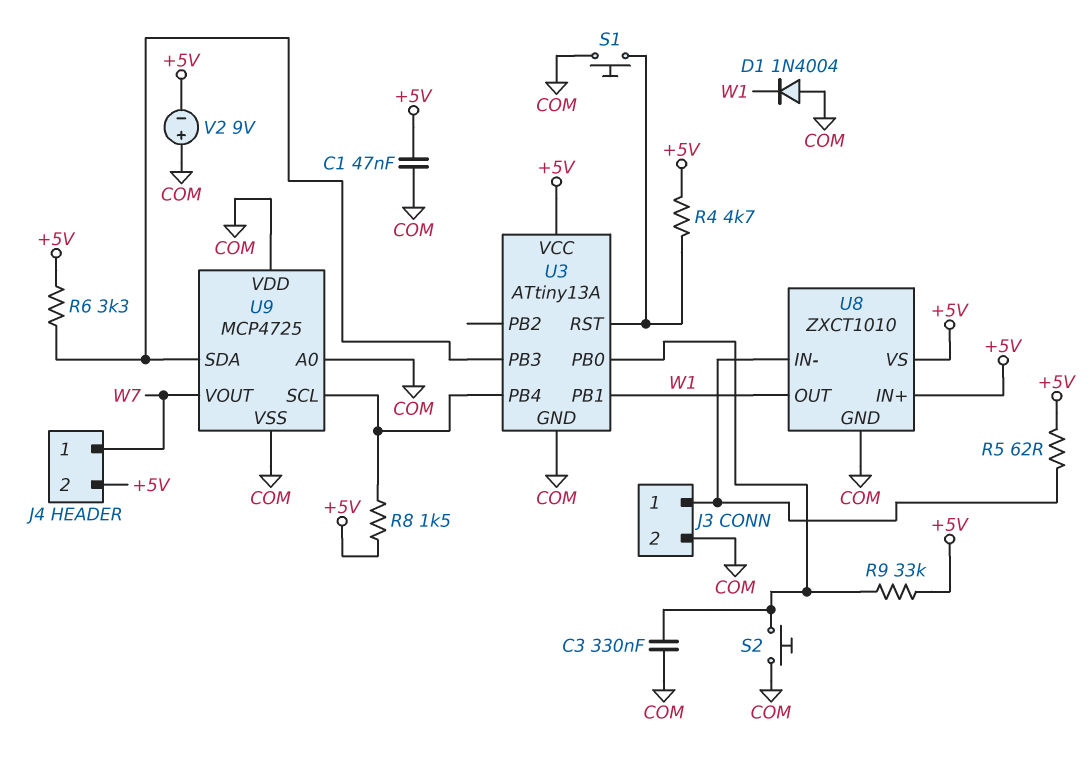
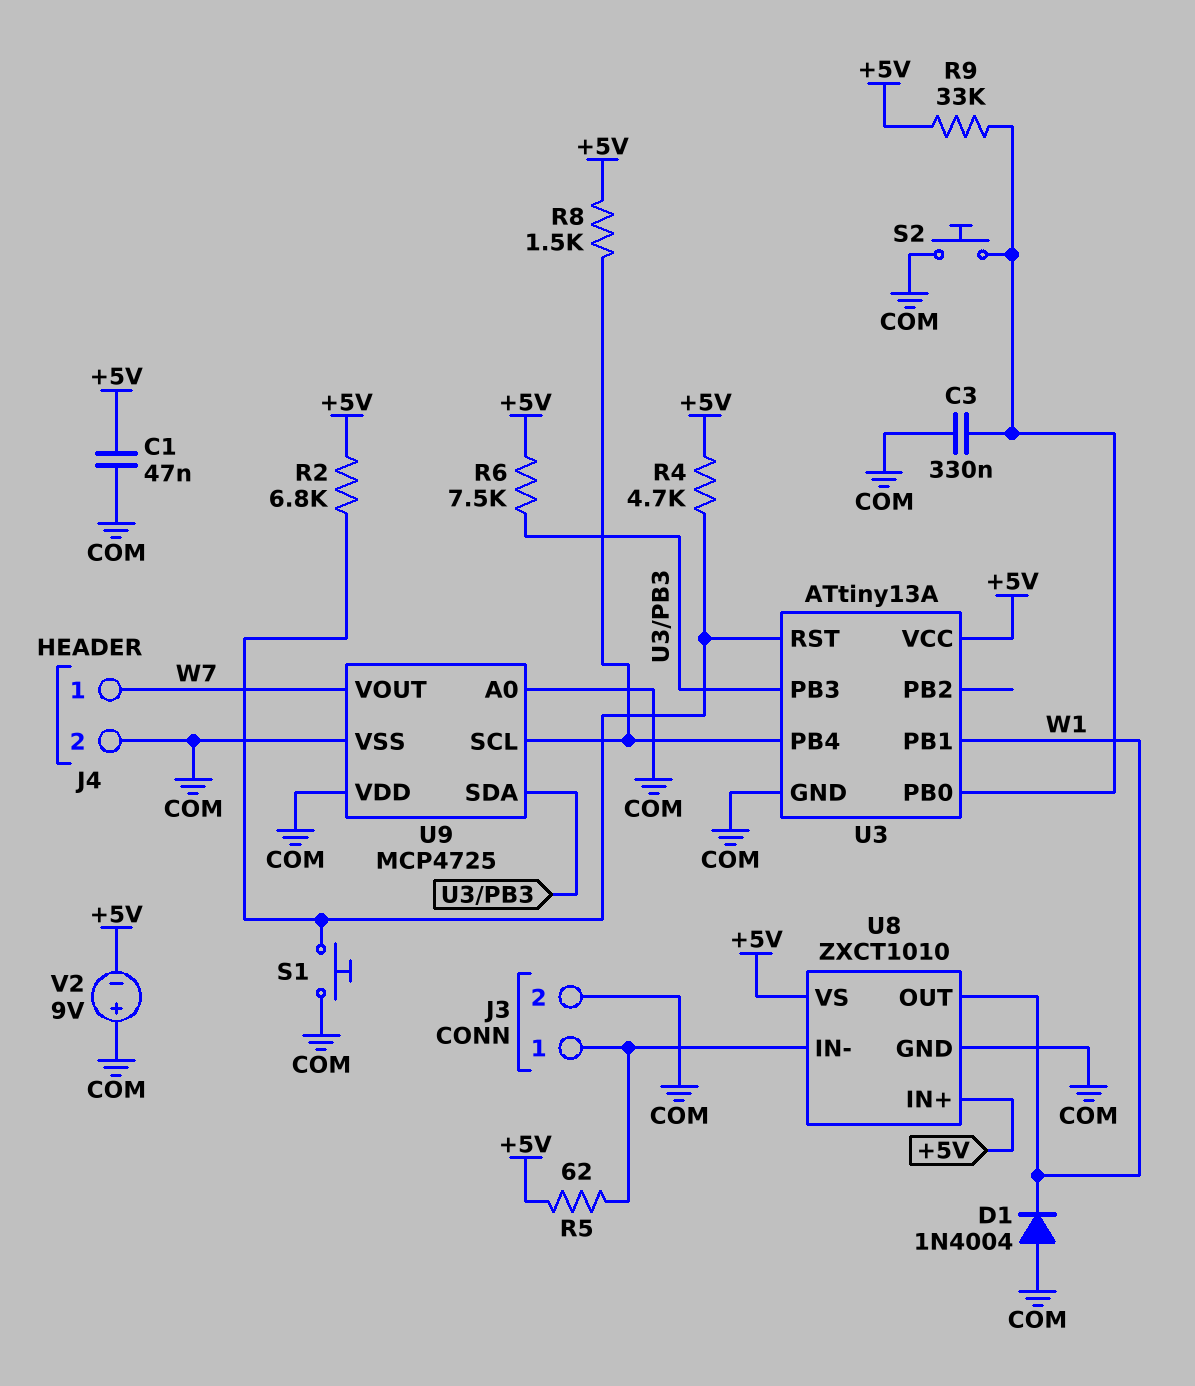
J4 pin 2: +5V -> COM
R2: none -> 6.8k (+5V, U3/RST)
R6: 3.3k (+5V, U3/PB3) -> 7.5k (+5V, U3/PB3)

